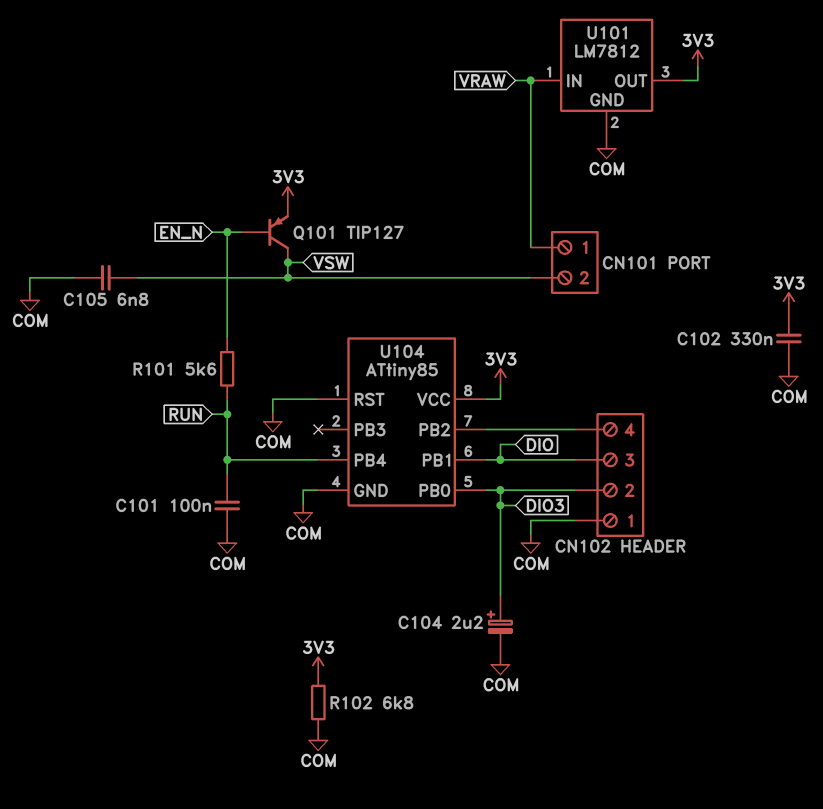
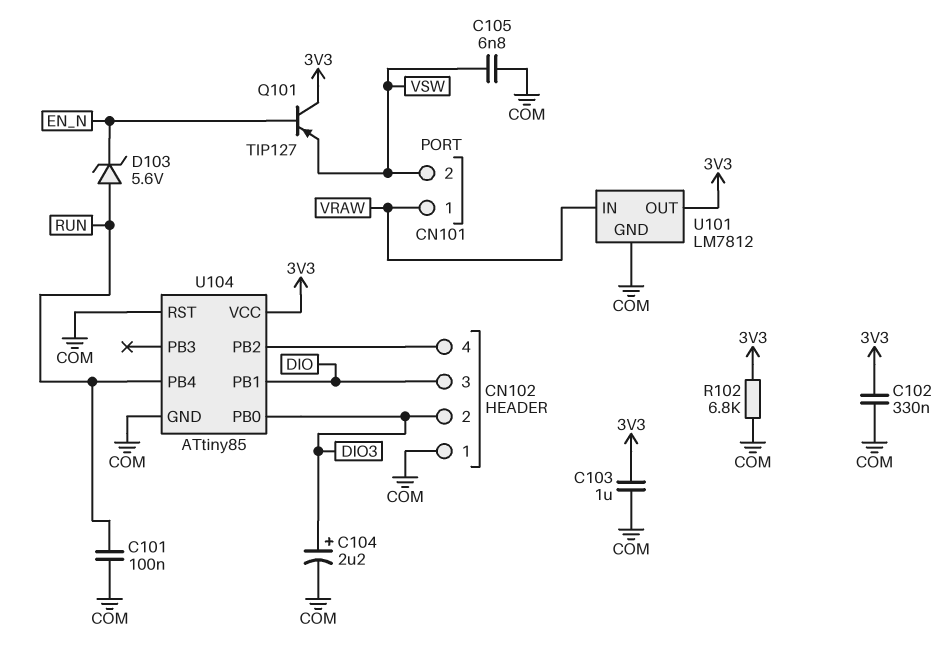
C103: none -> 1uF (3V3, COM)
D103: none -> zener 5.6V (A RUN, K EN_N)
Q101: PNP TIP127 (B EN_N, C VSW, E 3V3) -> PNP TIP127 (B EN_N, C 3V3, E VSW)
R101: 5.6k (EN_N, RUN) -> none

